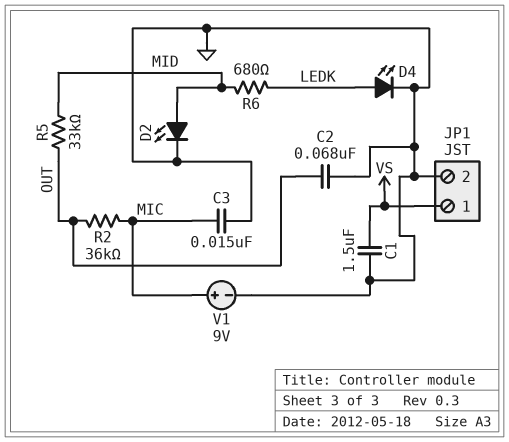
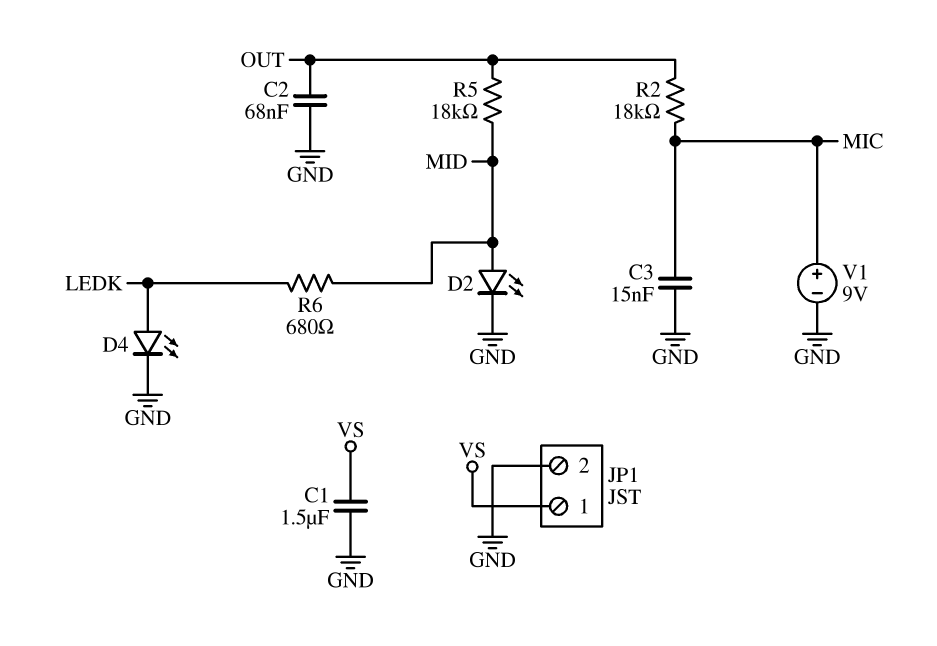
R2: 36k (MIC, OUT) -> 18k (MIC, OUT)
R5: 33k (MID, OUT) -> 18k (MID, OUT)

